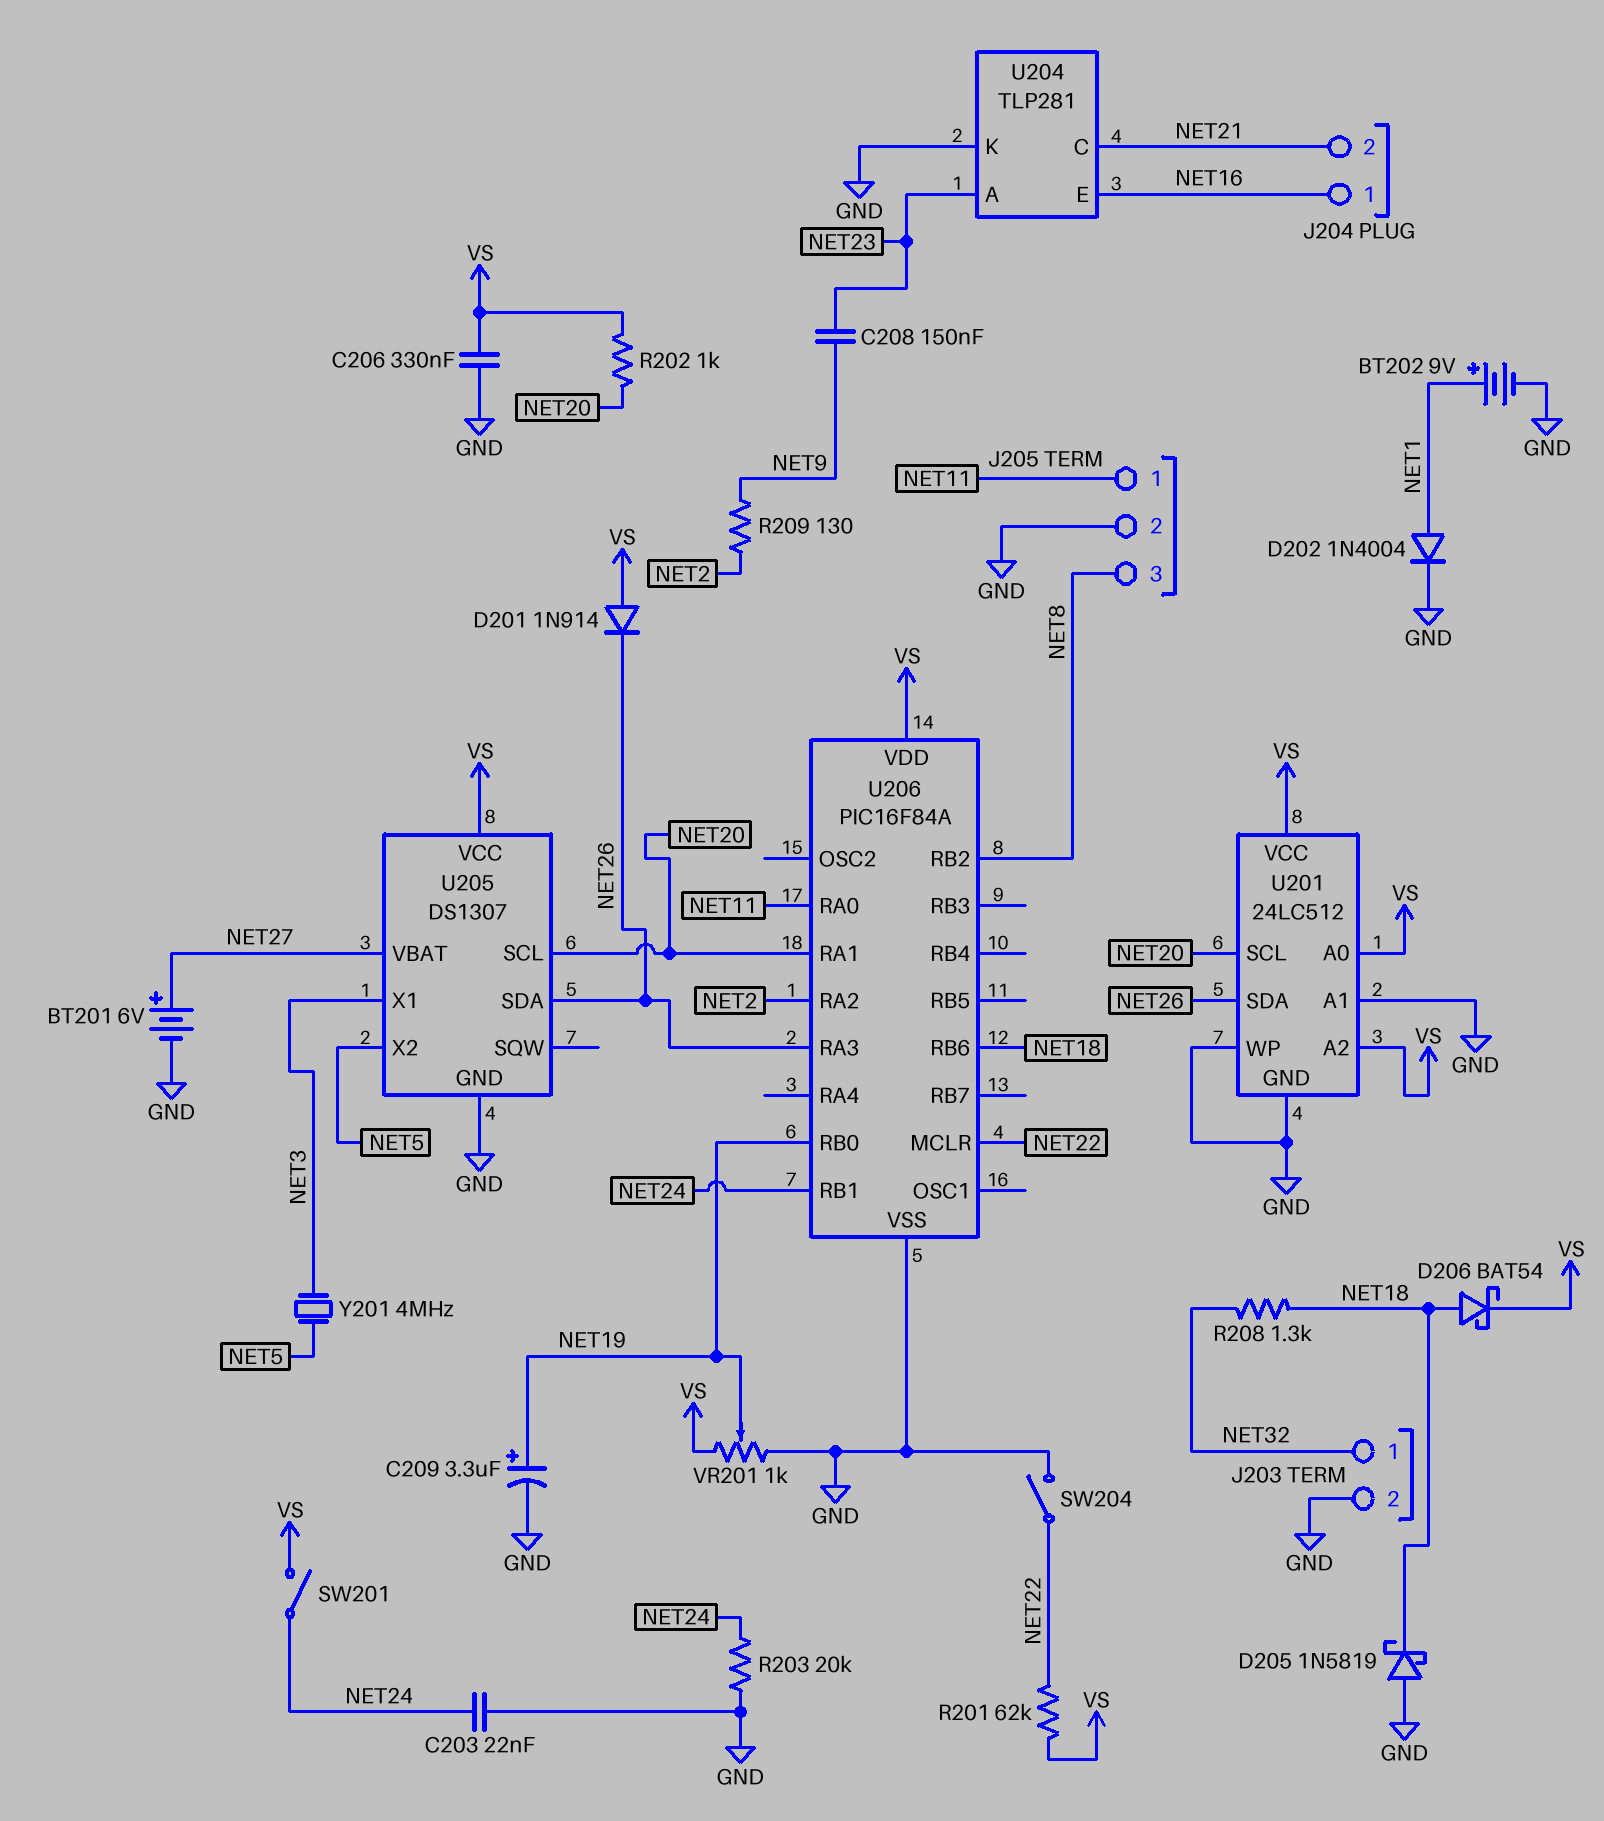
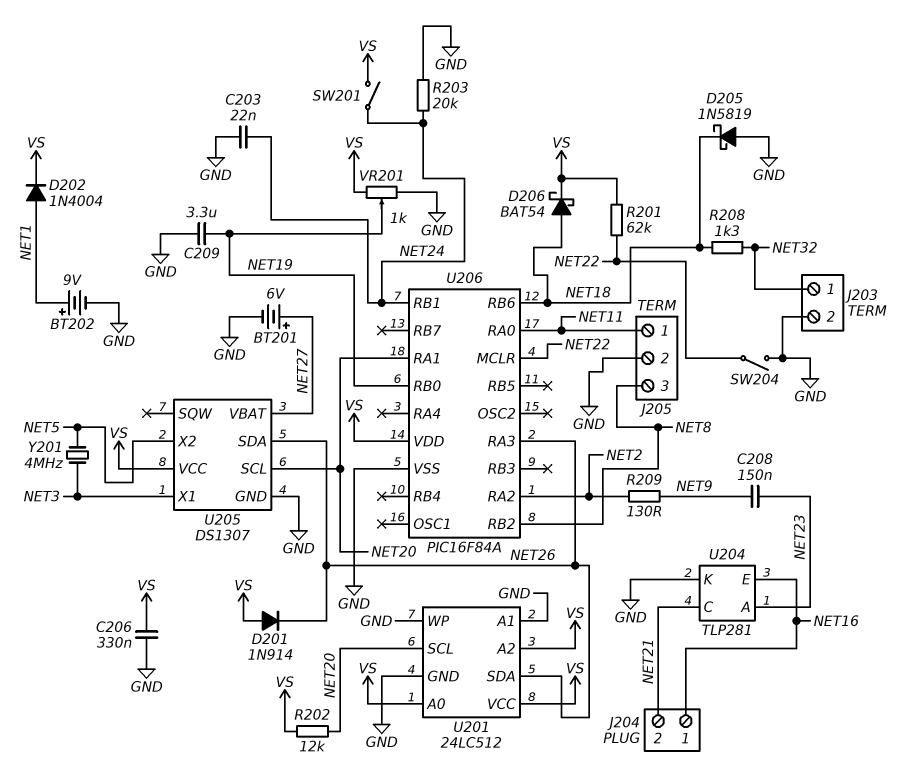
C209: 3.3uF (plus NET19, minus GND) -> 3.3uF (GND, NET19)
D202: diode 1N4004 (A NET1, K GND) -> diode 1N4004 (A NET1, K VS)
R202: 1k (NET20, VS) -> 12k (NET20, VS)

